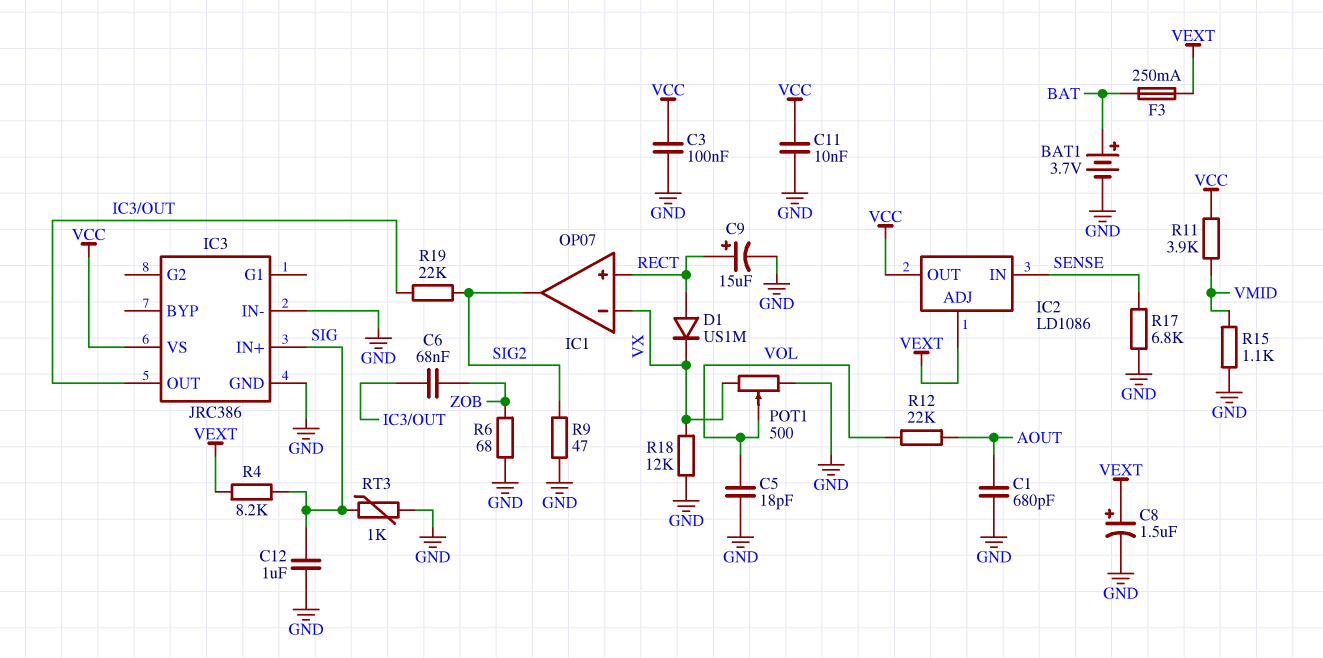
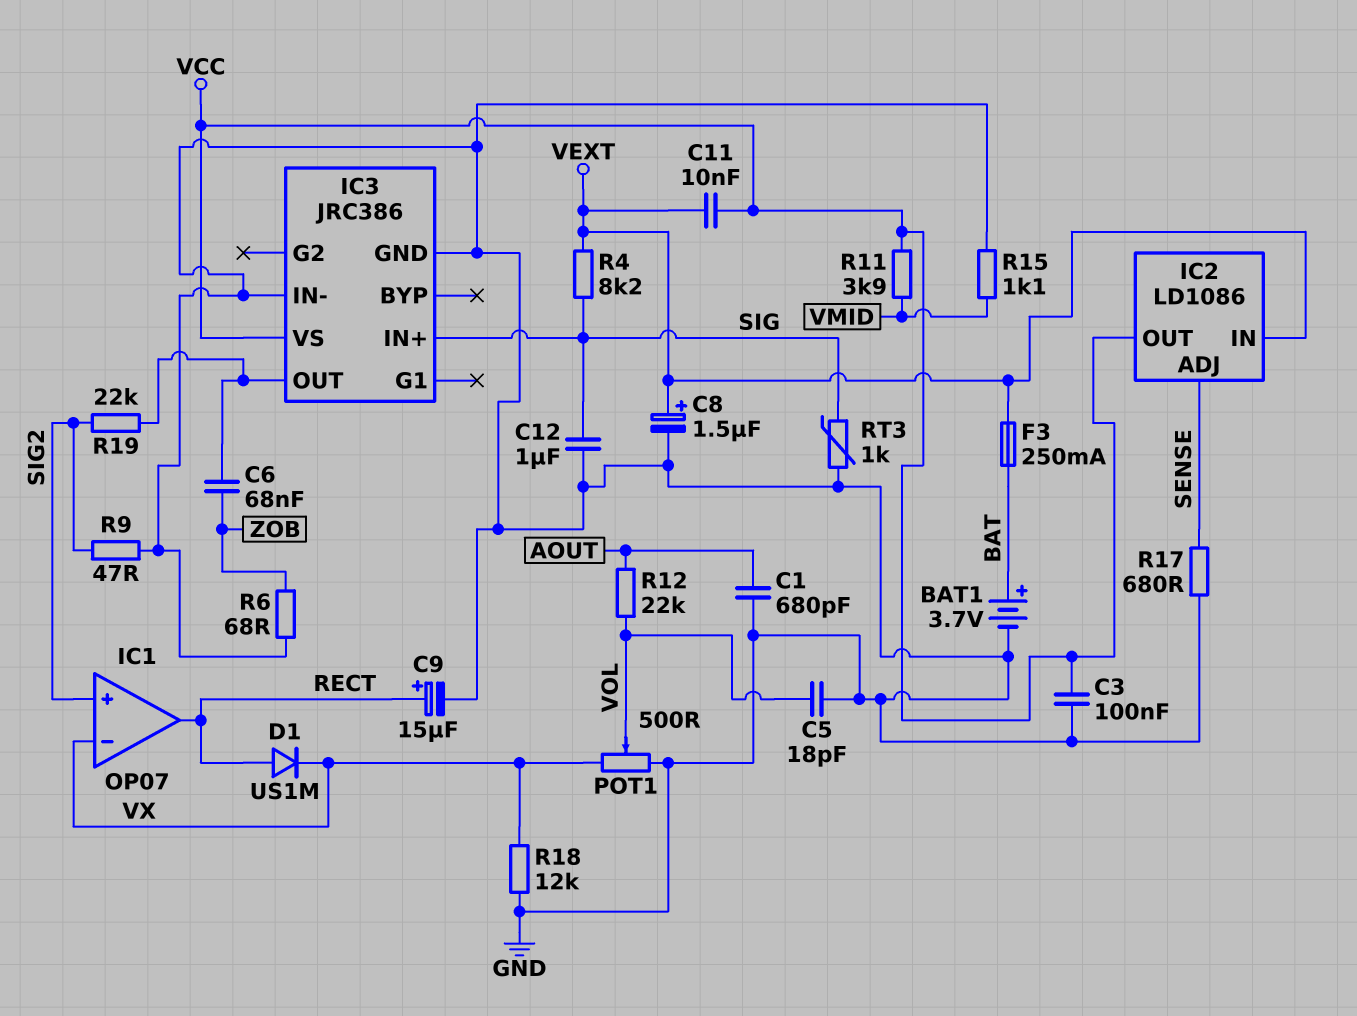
C11: 10nF (GND, VCC) -> 10nF (VCC, VEXT)
IC1 pin in+: RECT -> SIG2
IC1 pin out: SIG2 -> RECT
IC2 pin ADJ: VEXT -> SENSE
IC2 pin IN: SENSE -> VEXT
R17: 6.8k (GND, SENSE) -> 680 (GND, SENSE)

